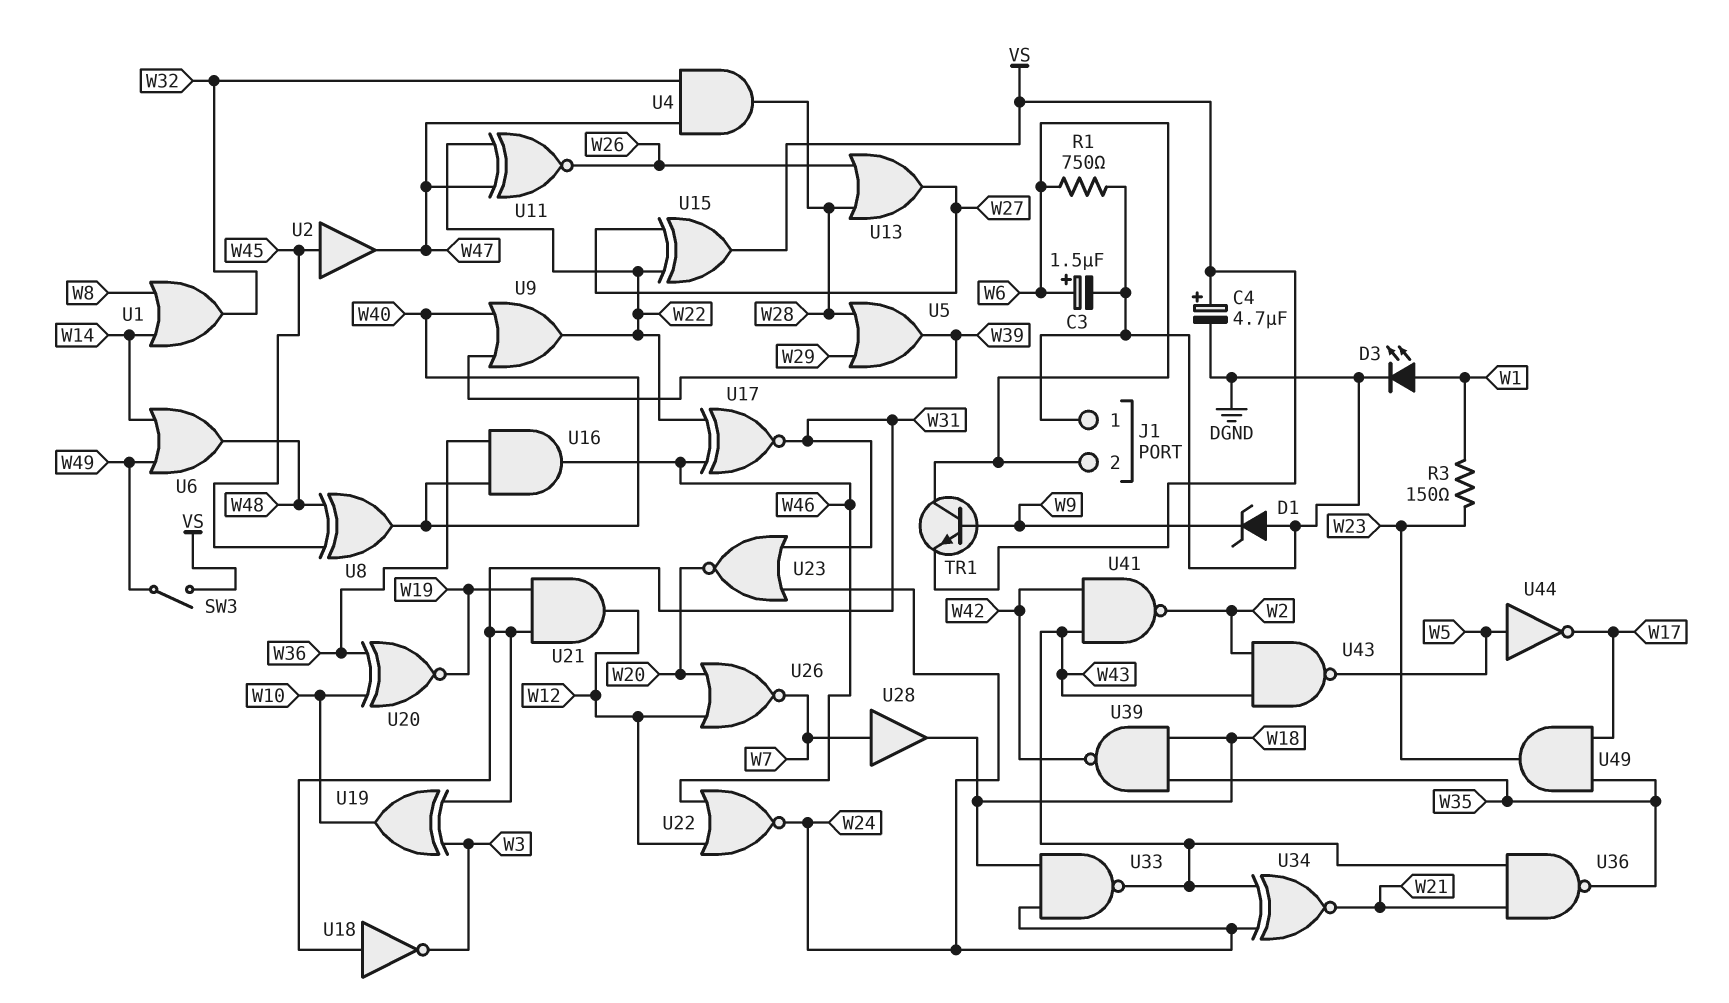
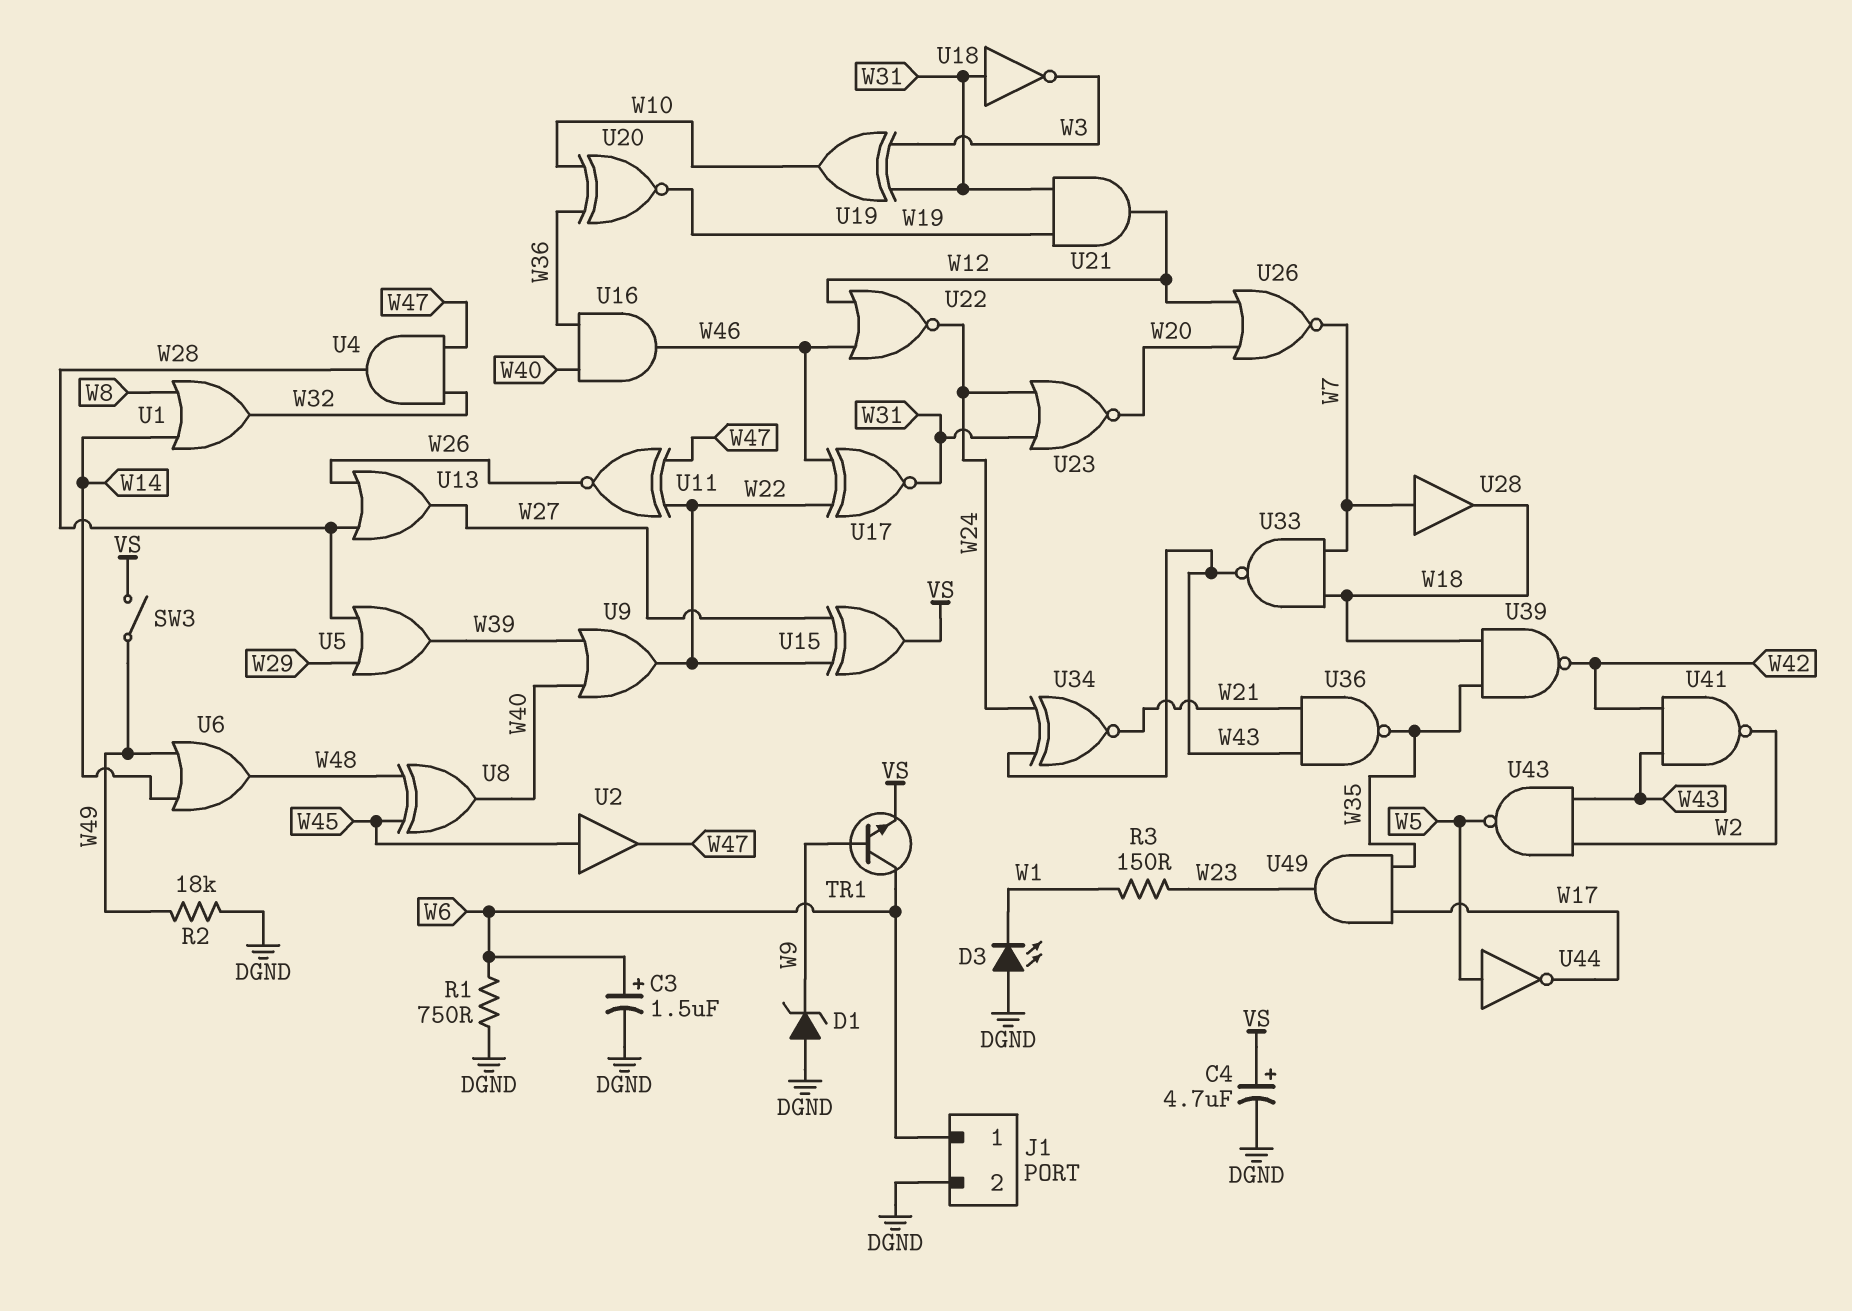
D3: LED (A W1, K DGND) -> LED (A DGND, K W1)
J1 pin 1: DGND -> W6
J1 pin 2: W6 -> DGND
R2: none -> 18k (DGND, W49)
U33: NAND (in W18, in W24, out W43) -> NAND (in W7, in W18, out W43)

